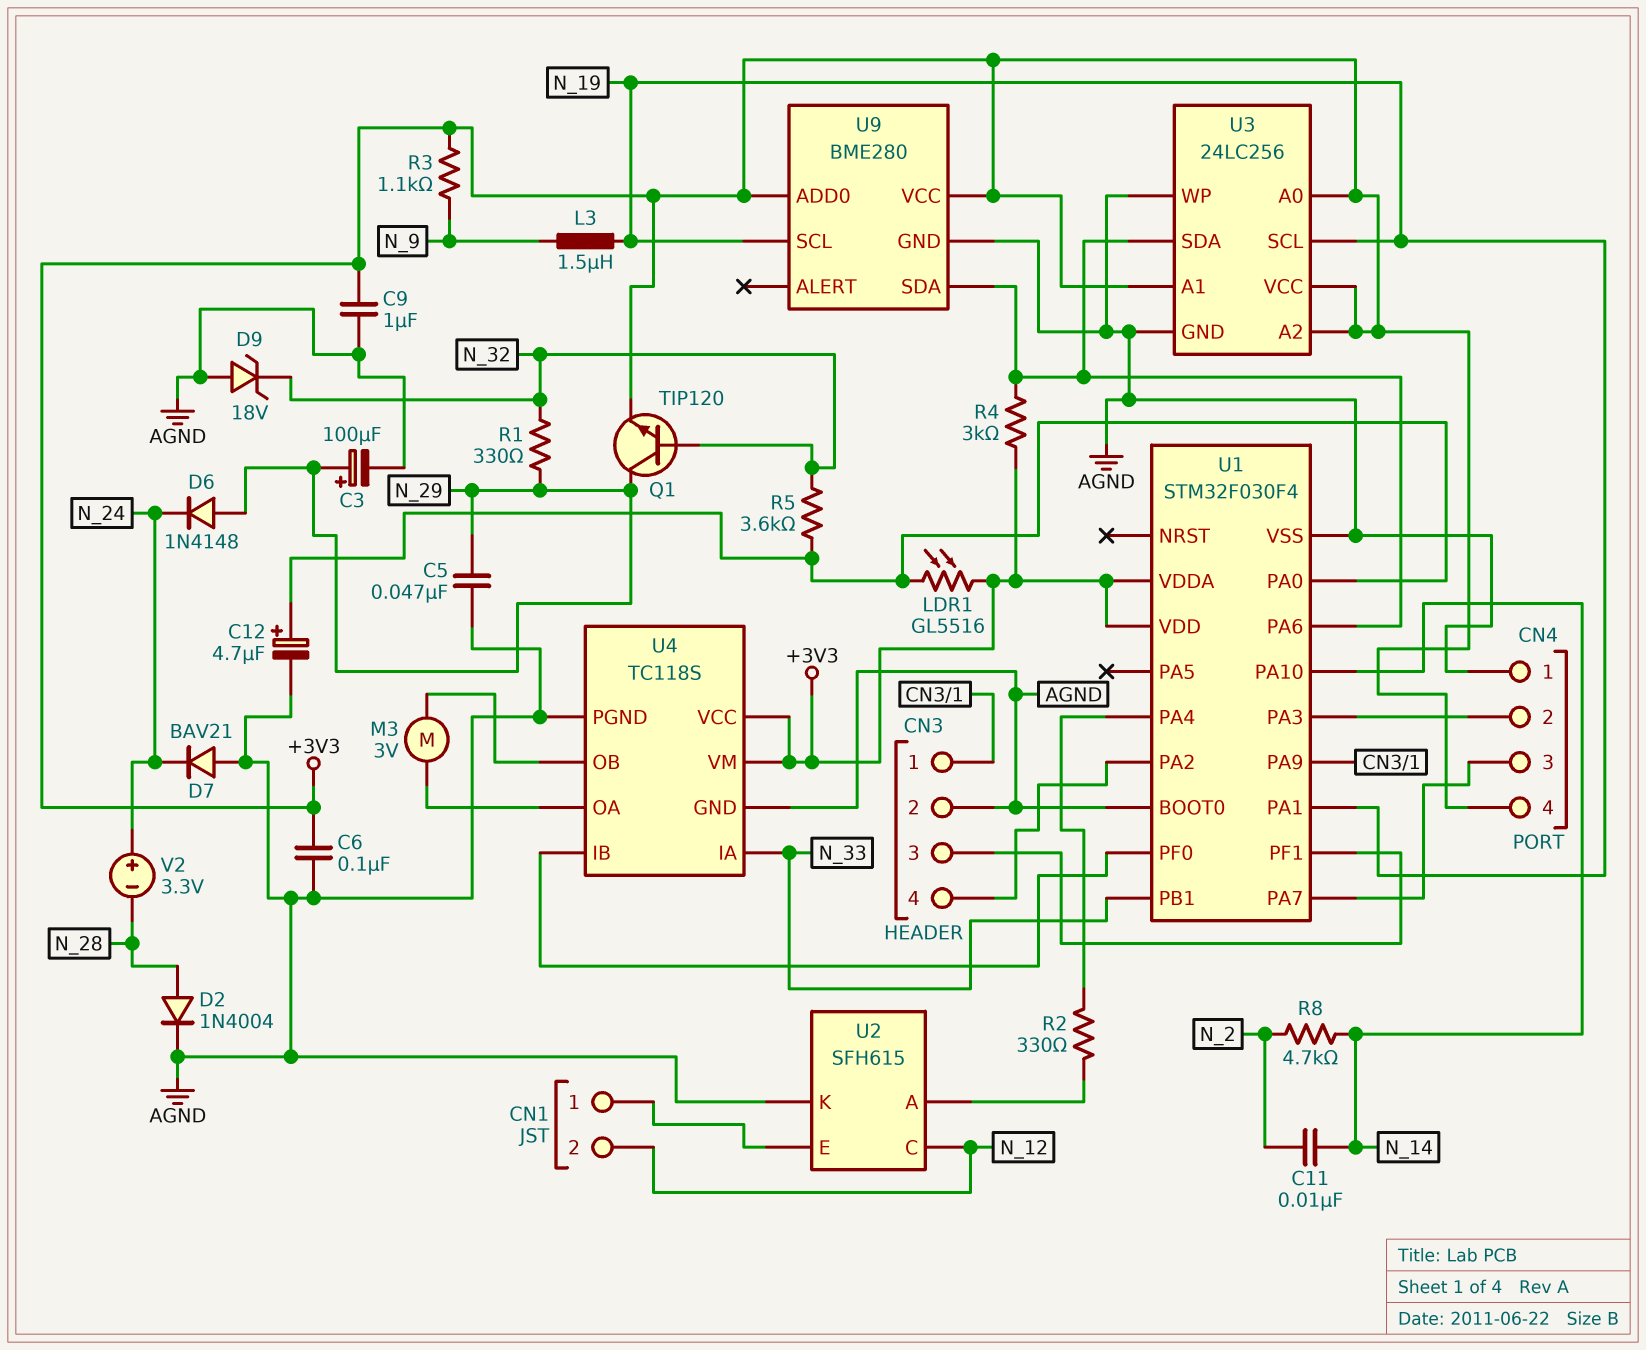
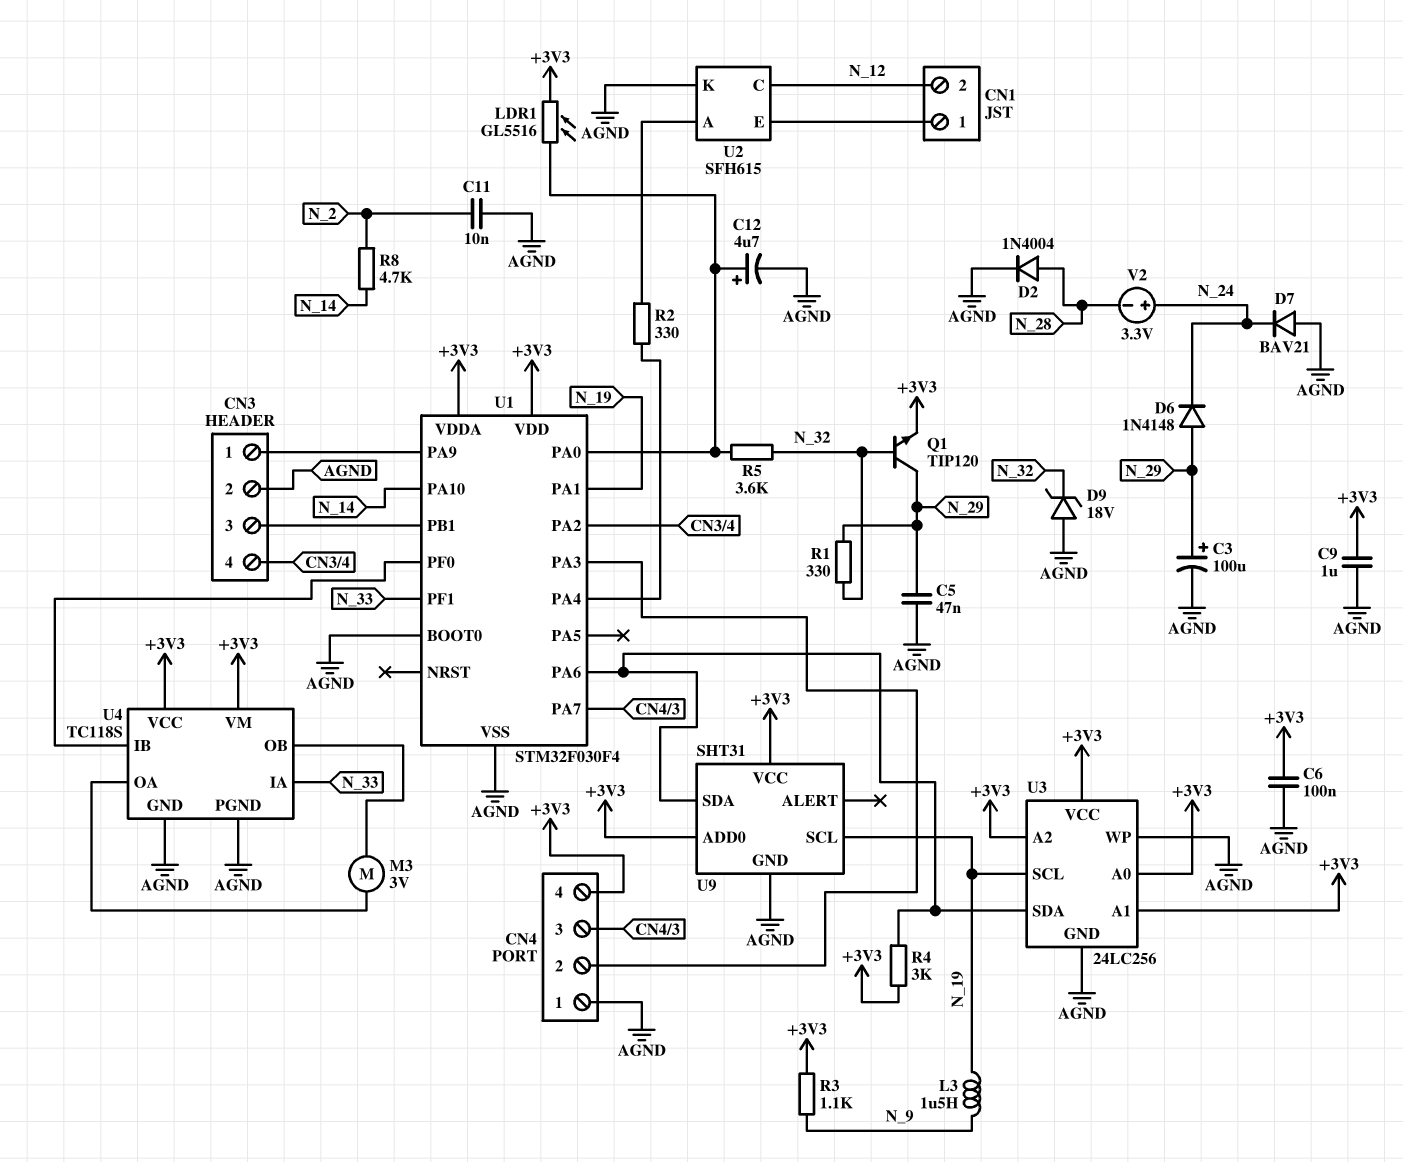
C11: 10nF (N_2, N_14) -> 10nF (AGND, N_2)
U1 pin PB1: N_33 -> CN3/3
U1 pin PF1: CN3/3 -> N_33
U9: BME280 -> SHT31

